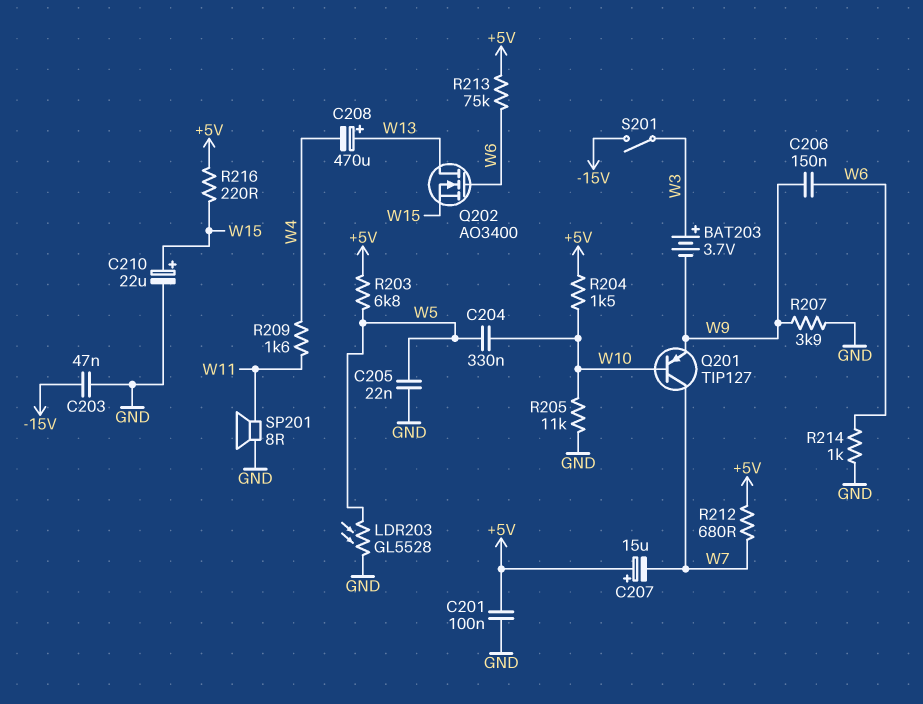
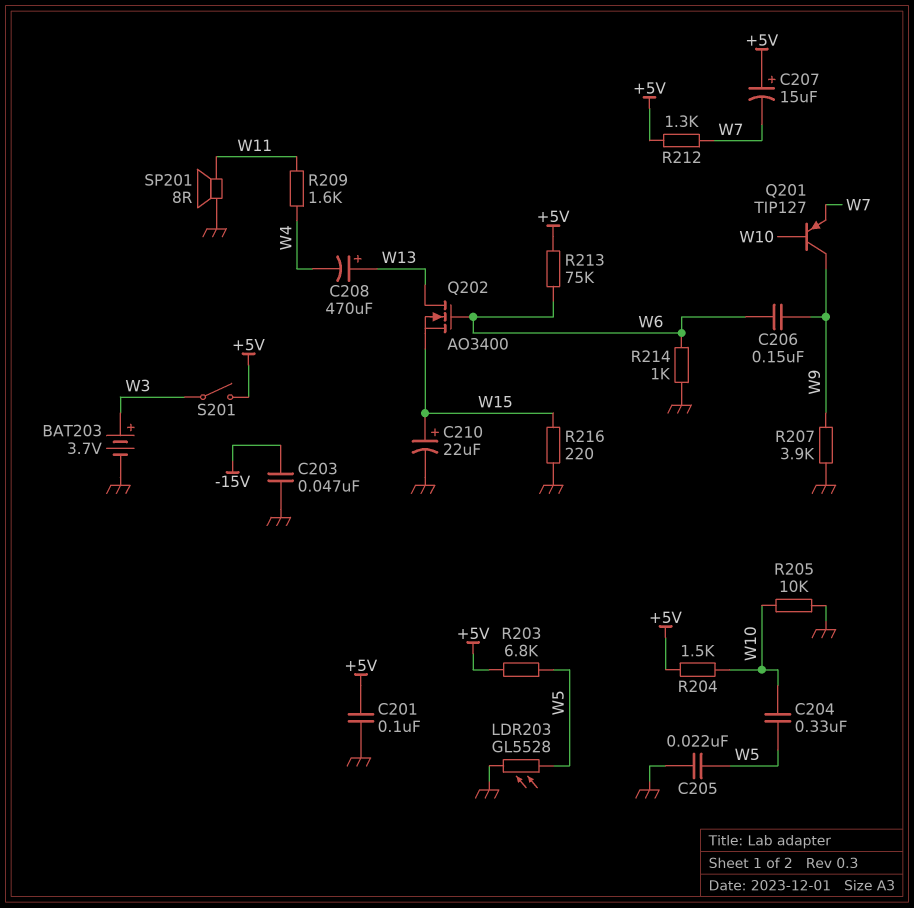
BAT203: 3.7V (plus W3, minus W9) -> 3.7V (plus W3, minus GND)
Q201: PNP TIP127 (B W10, C W7, E W9) -> PNP TIP127 (B W10, C W9, E W7)
R205: 11k (GND, W10) -> 10k (GND, W10)
R212: 680 (+5V, W7) -> 1.3k (+5V, W7)
R216: 220 (+5V, W15) -> 220 (GND, W15)
S201: switch (-15V, W3) -> switch (+5V, W3)

